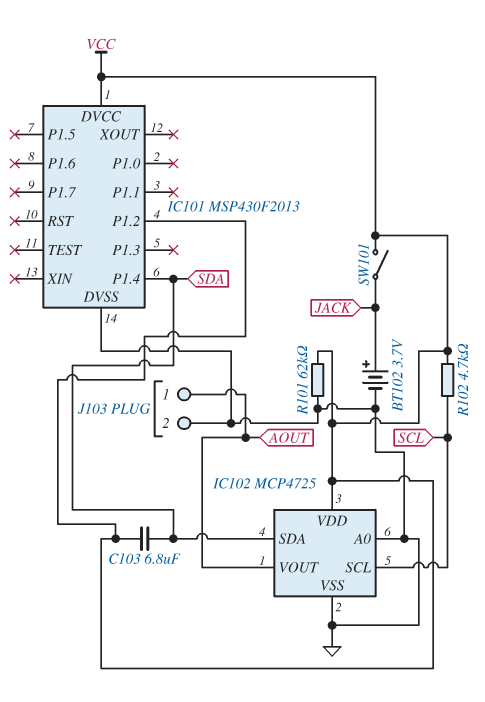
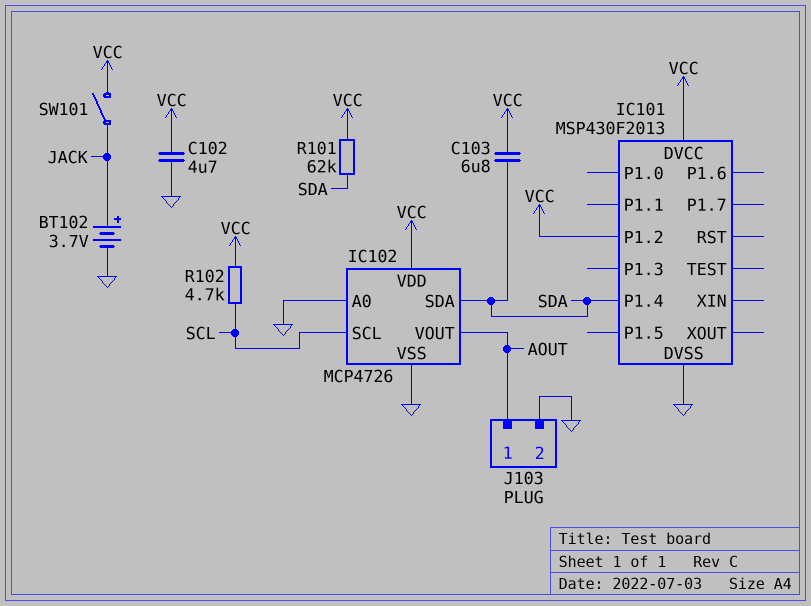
C102: none -> 4.7uF (GND, VCC)
IC102: MCP4725 -> MCP4726
R101: 62k (GND, VCC) -> 62k (SDA, VCC)

